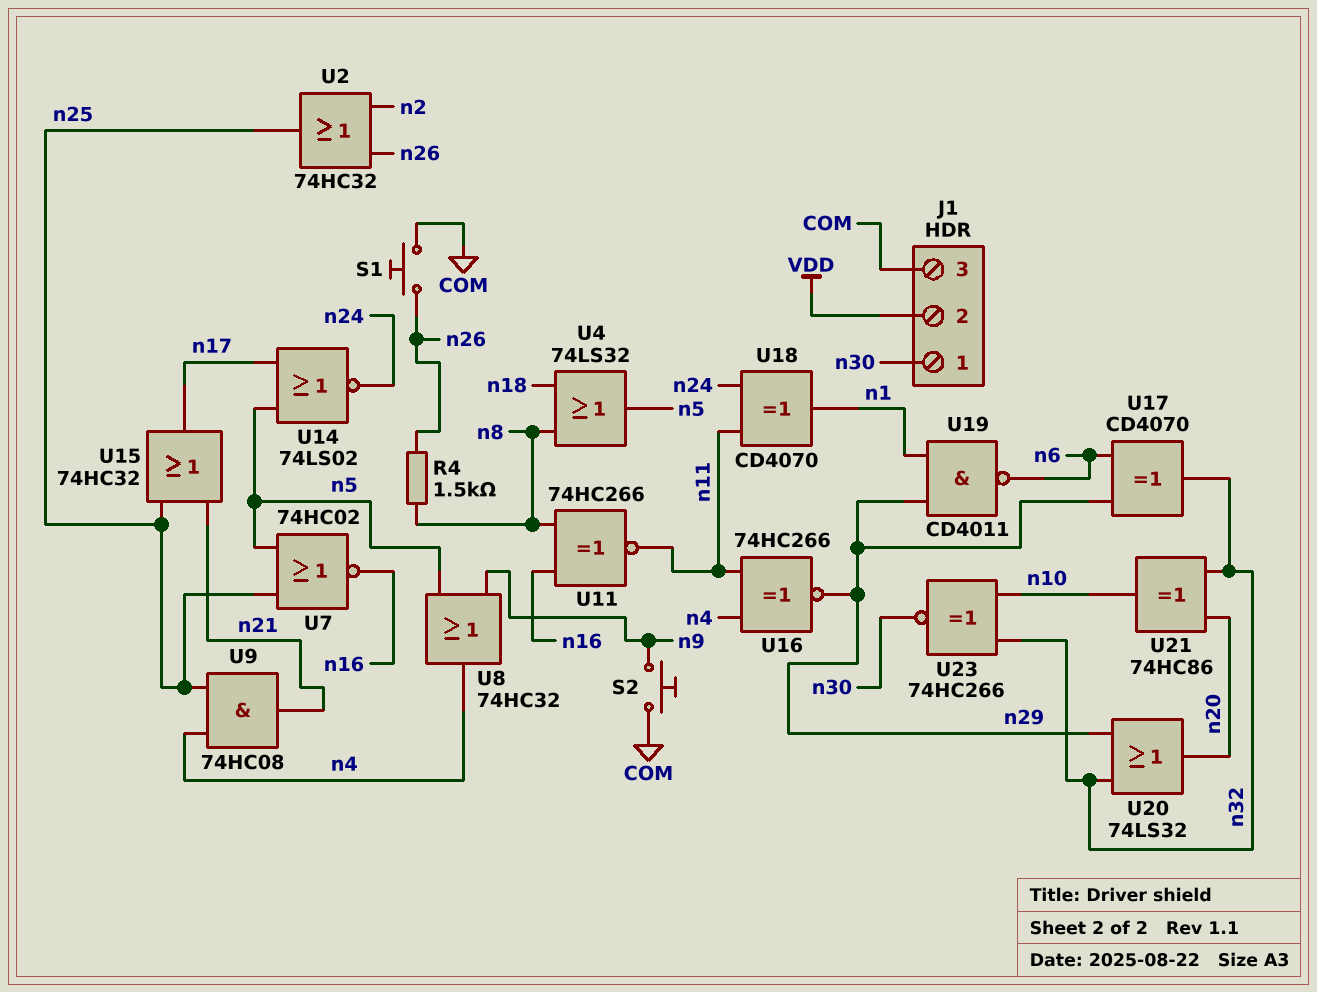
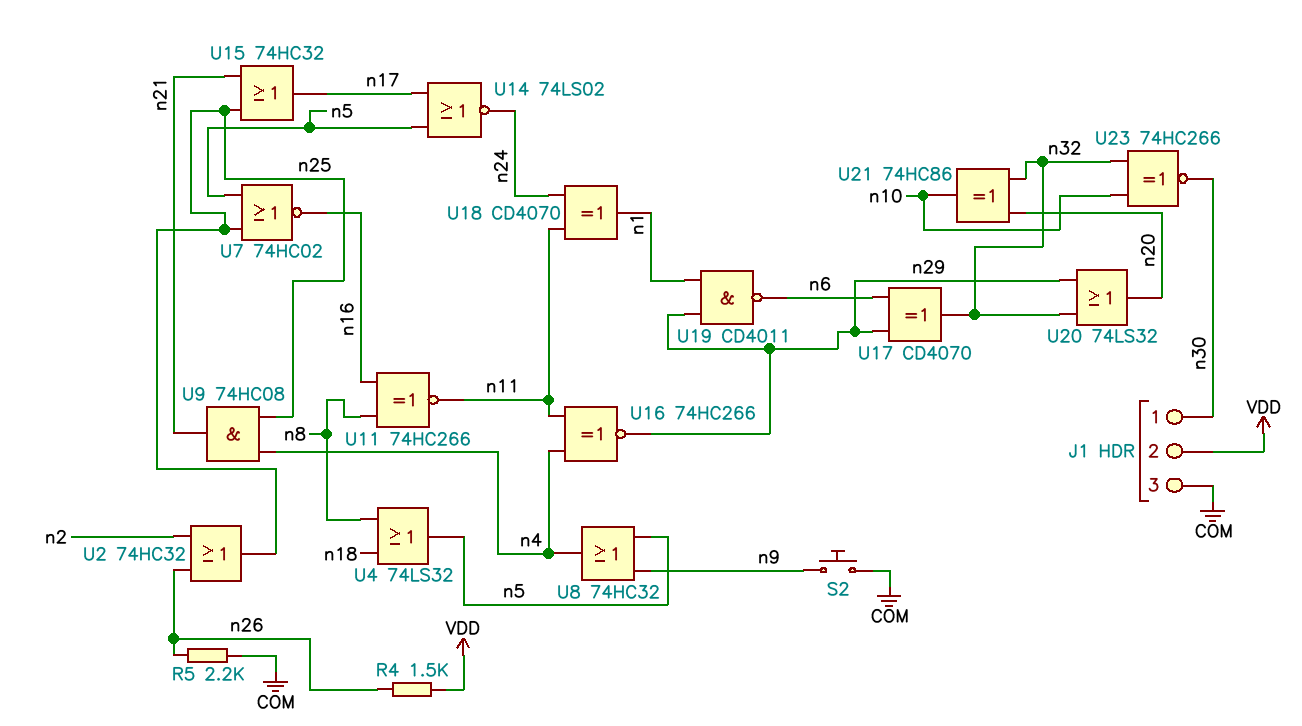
R4: 1.5k (n8, n26) -> 1.5k (VDD, n26)
R5: none -> 2.2k (COM, n26)
S1: button (COM, n26) -> none

